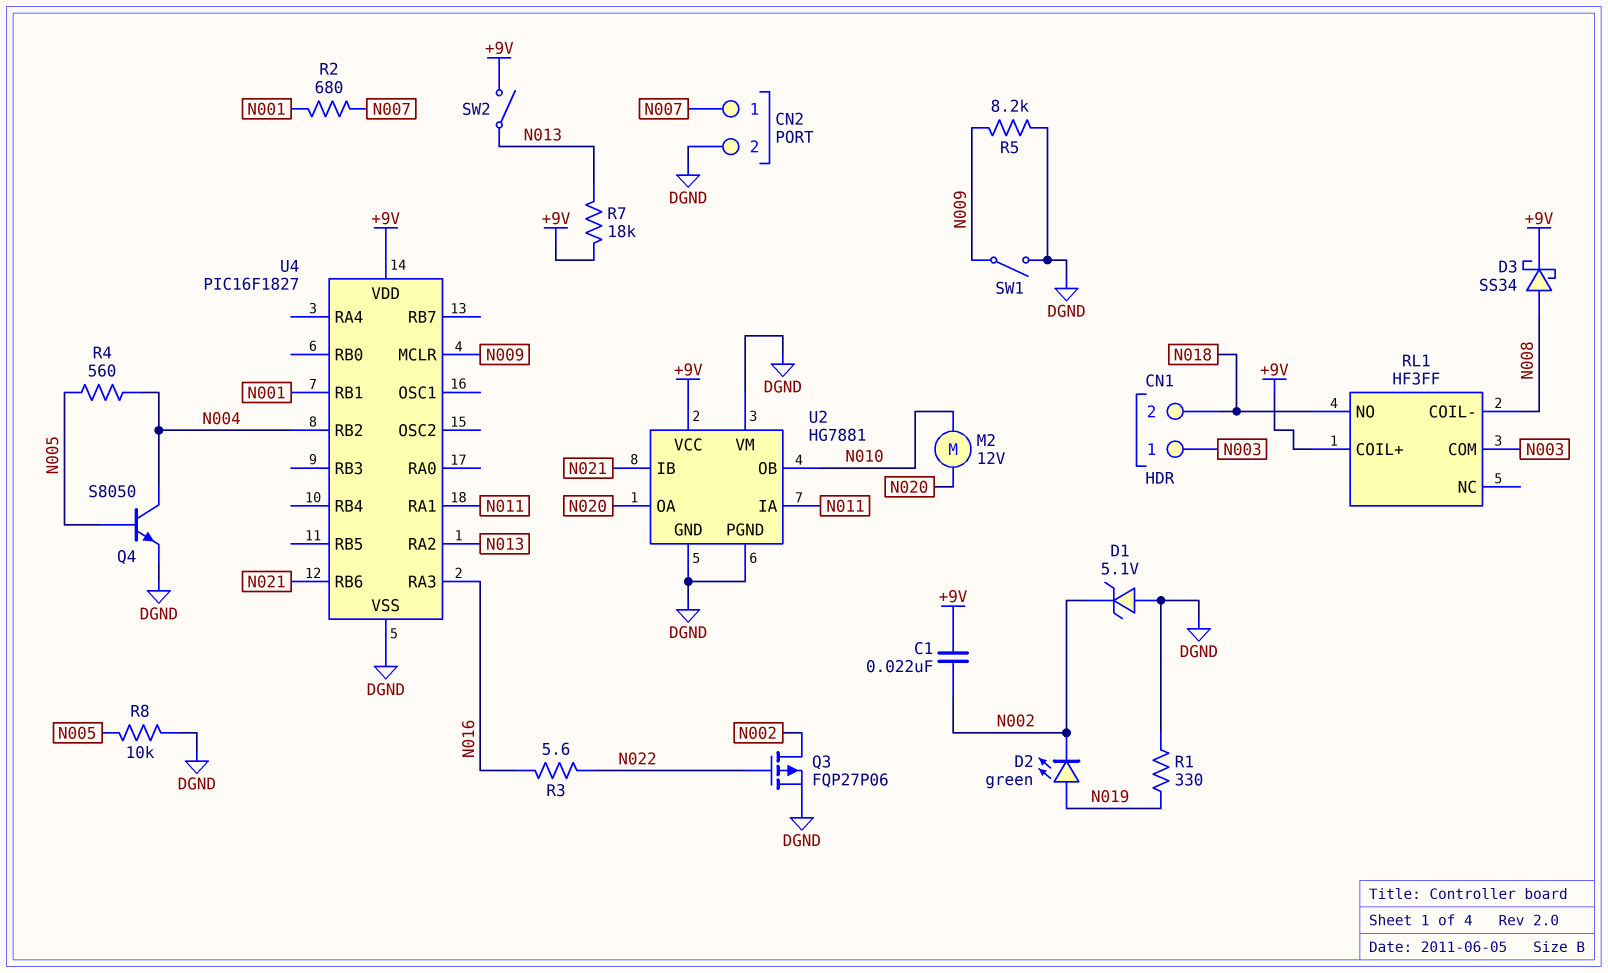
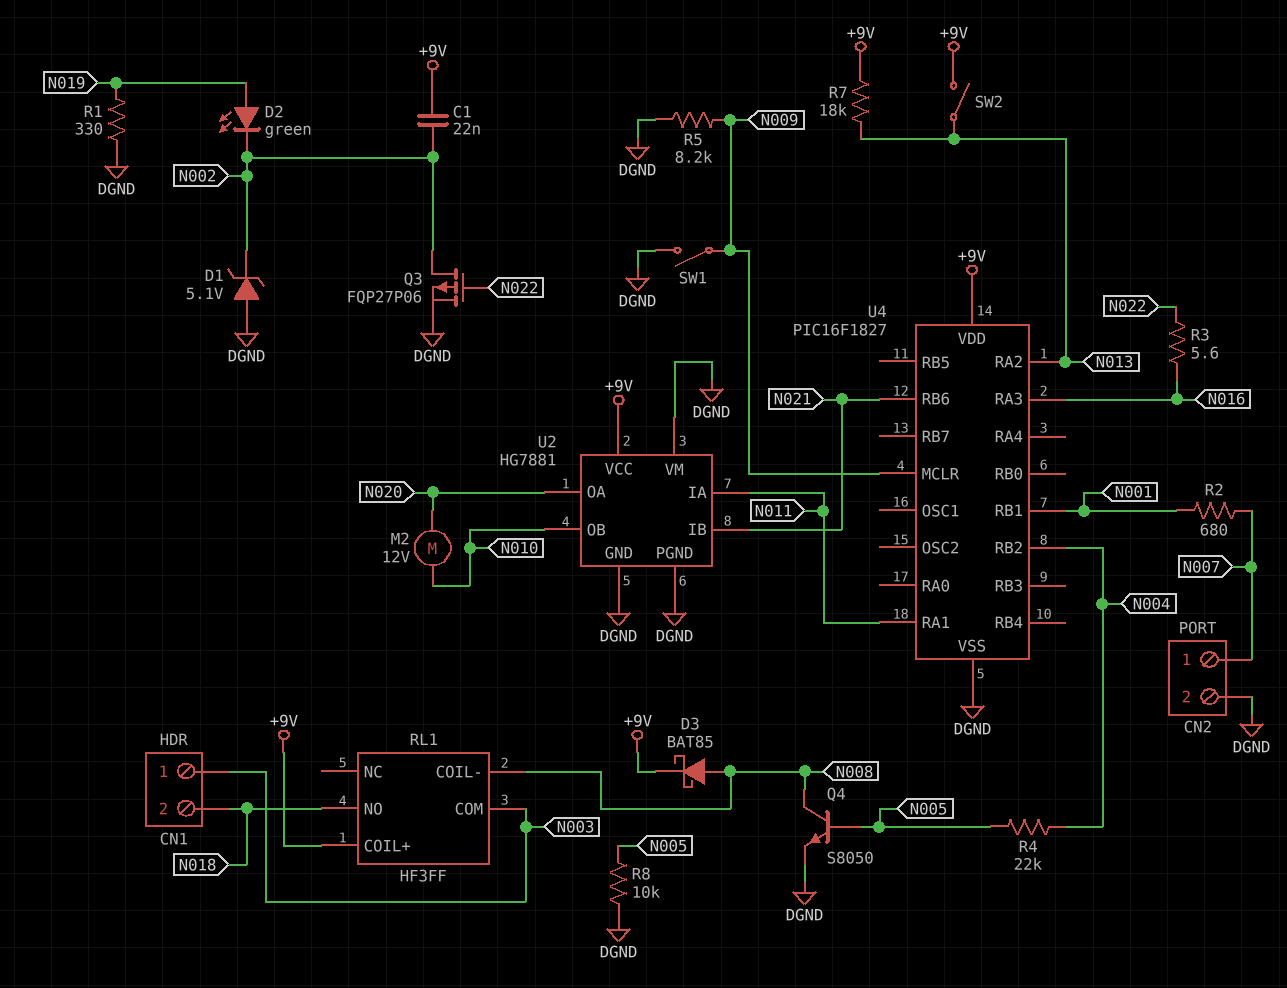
D3: schottky SS34 (A N008, K +9V) -> schottky BAT85 (A N008, K +9V)
Q4: NPN S8050 (B N005, C N004, E DGND) -> NPN S8050 (B N005, C N008, E DGND)
R4: 560 (N004, N005) -> 22k (N004, N005)

